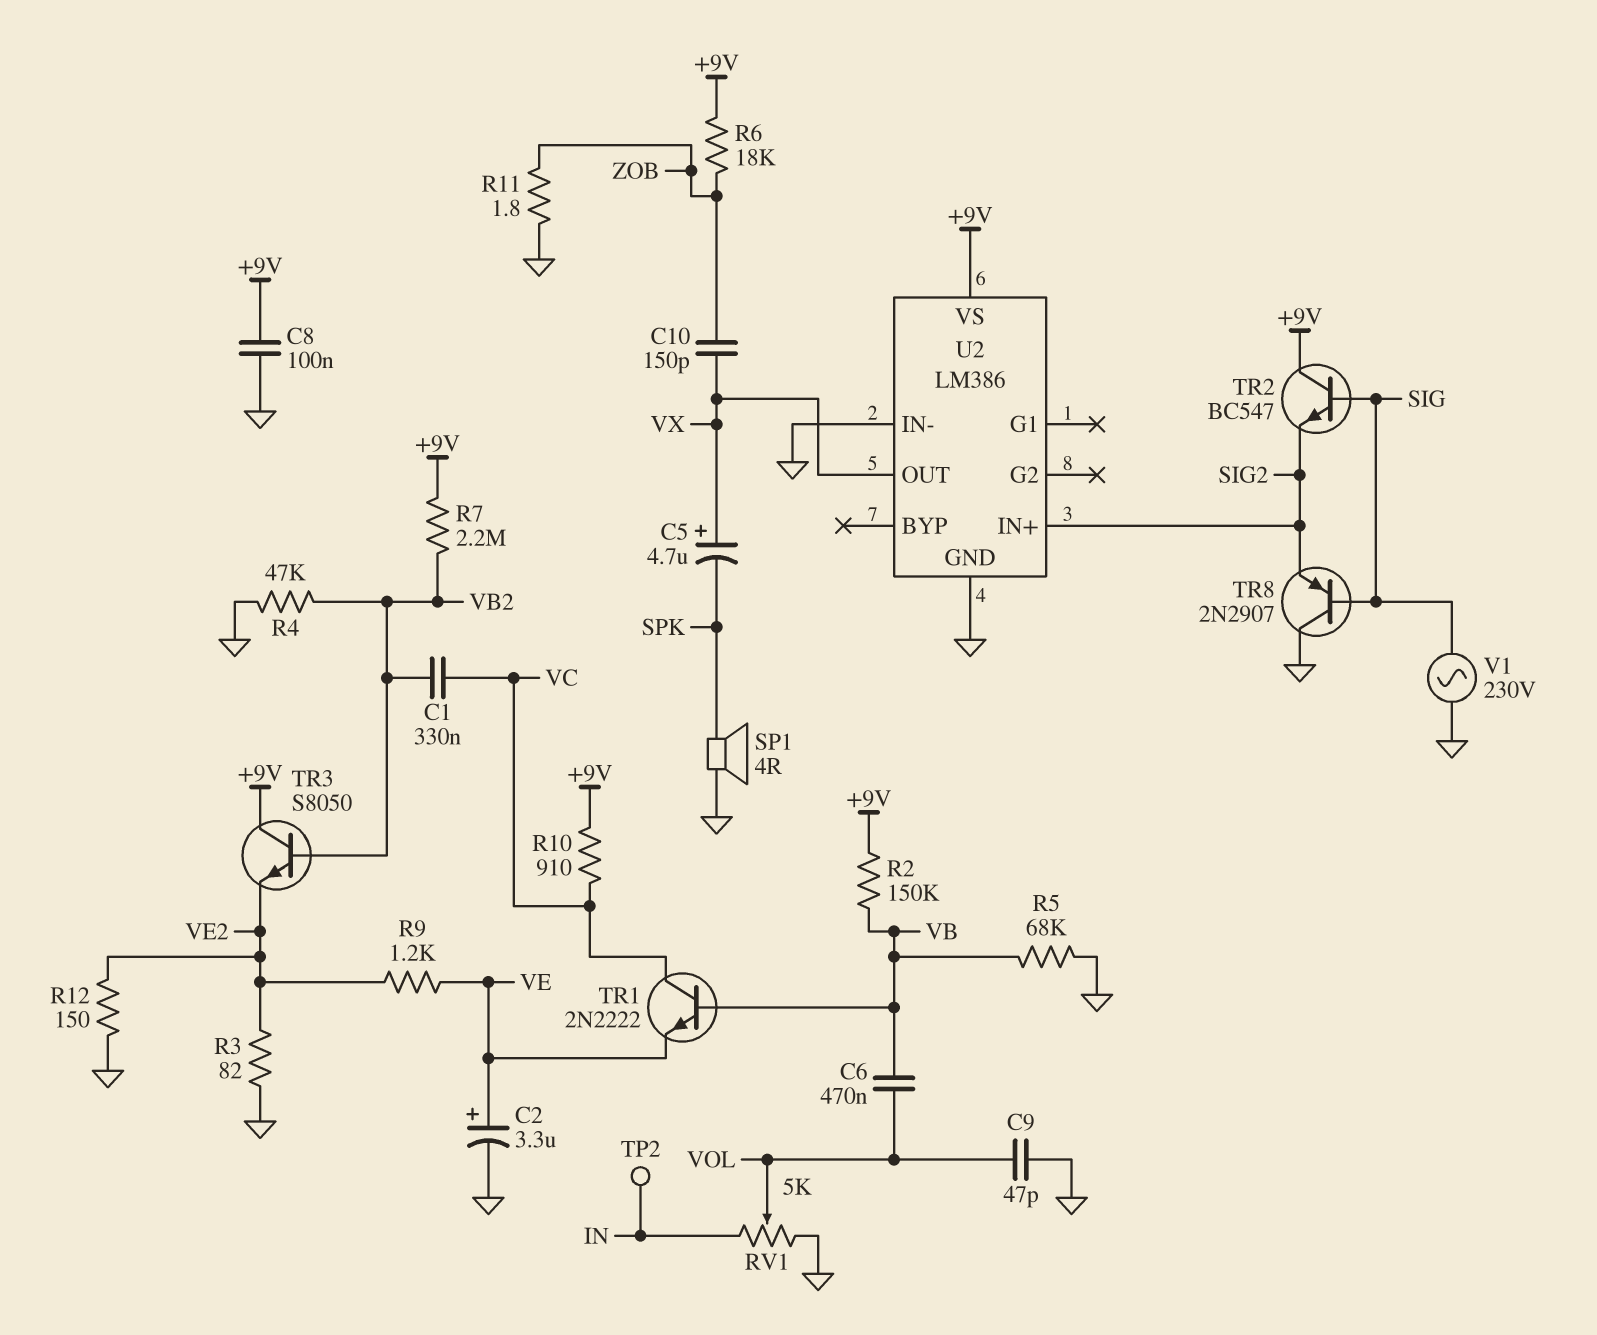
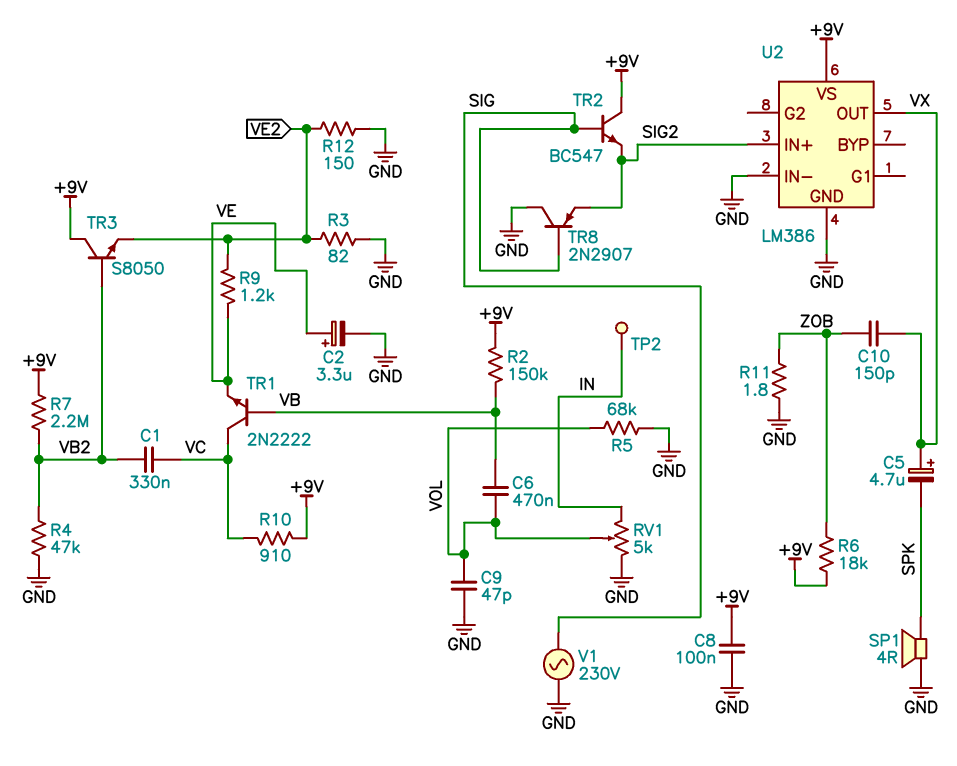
R5: 68k (GND, VB) -> 68k (GND, VOL)

